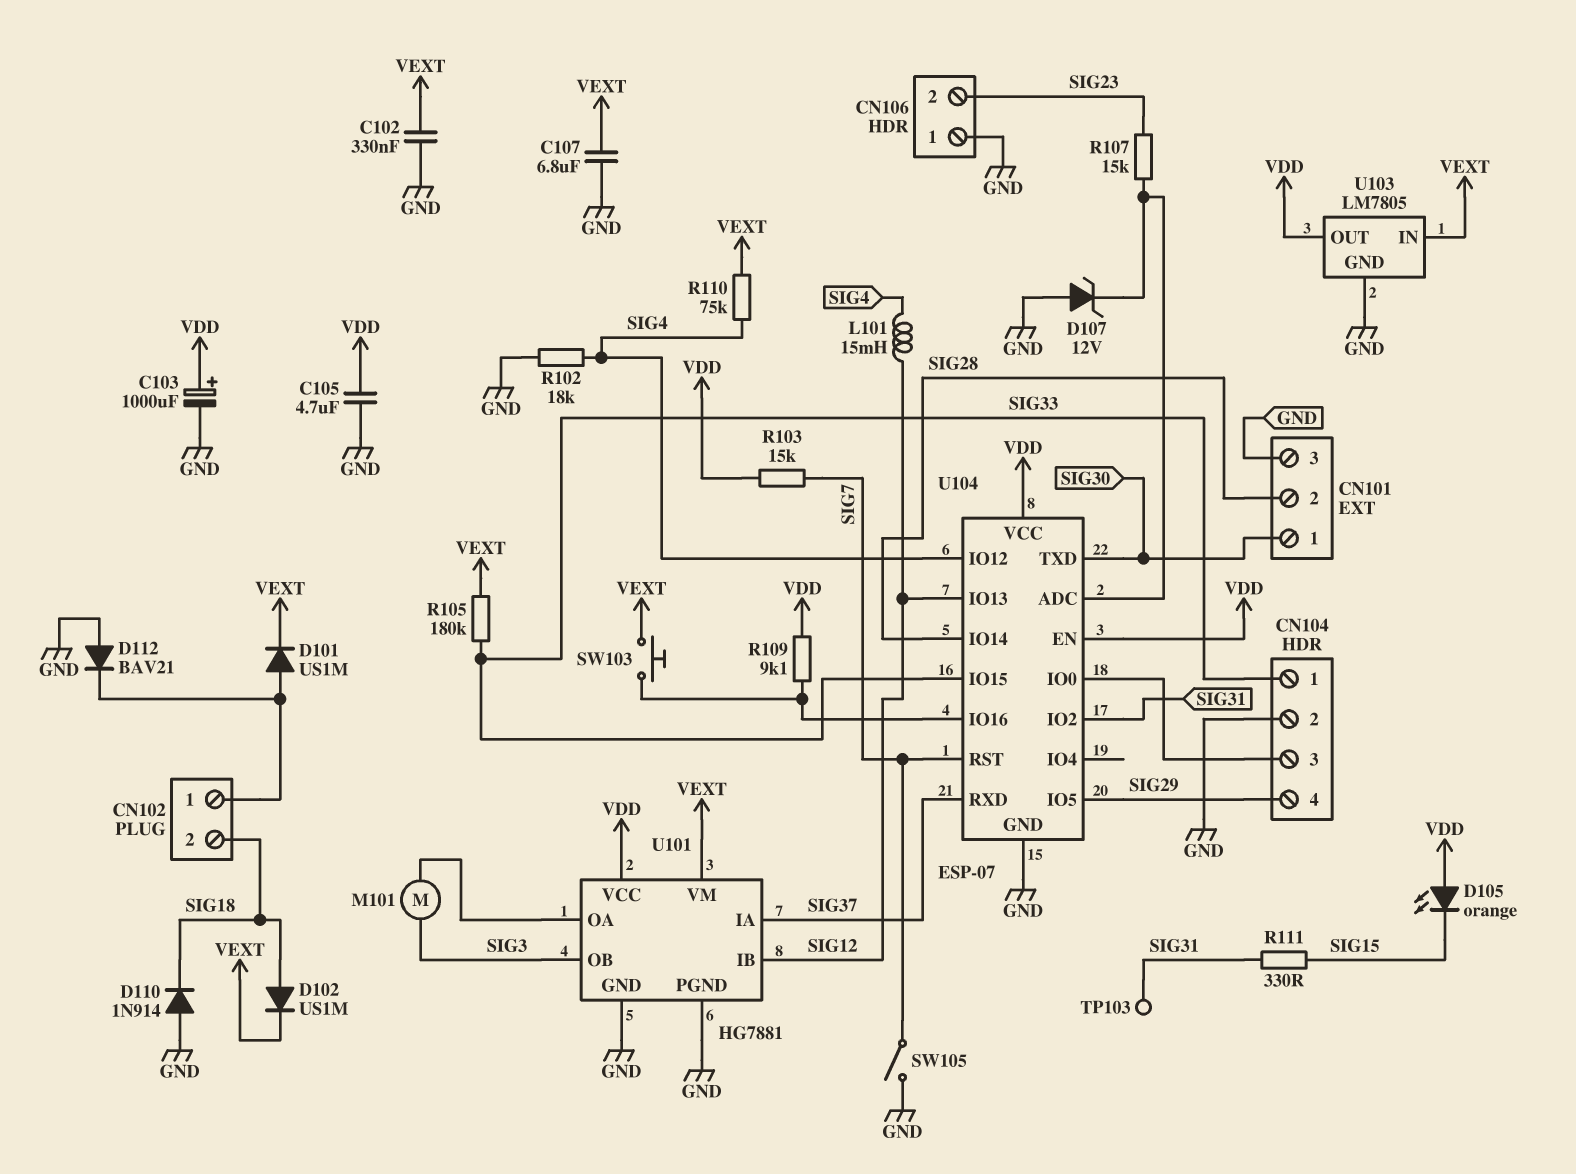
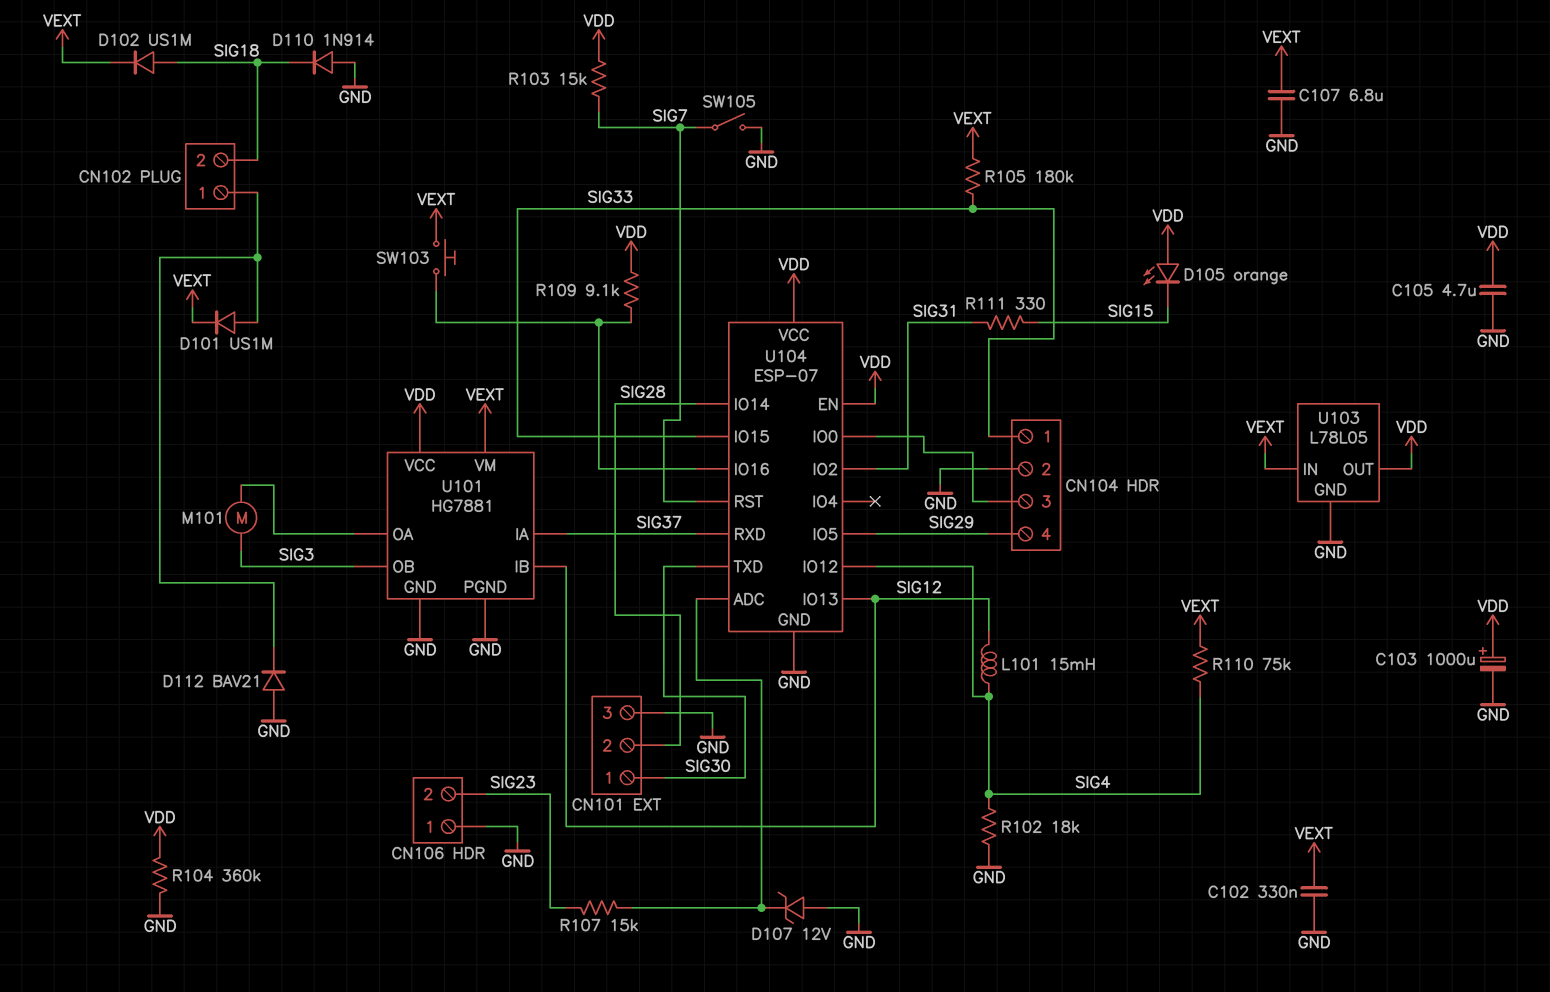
R104: none -> 360k (GND, VDD)
TP103: test point (SIG31) -> none
U103: LM7805 -> L78L05

